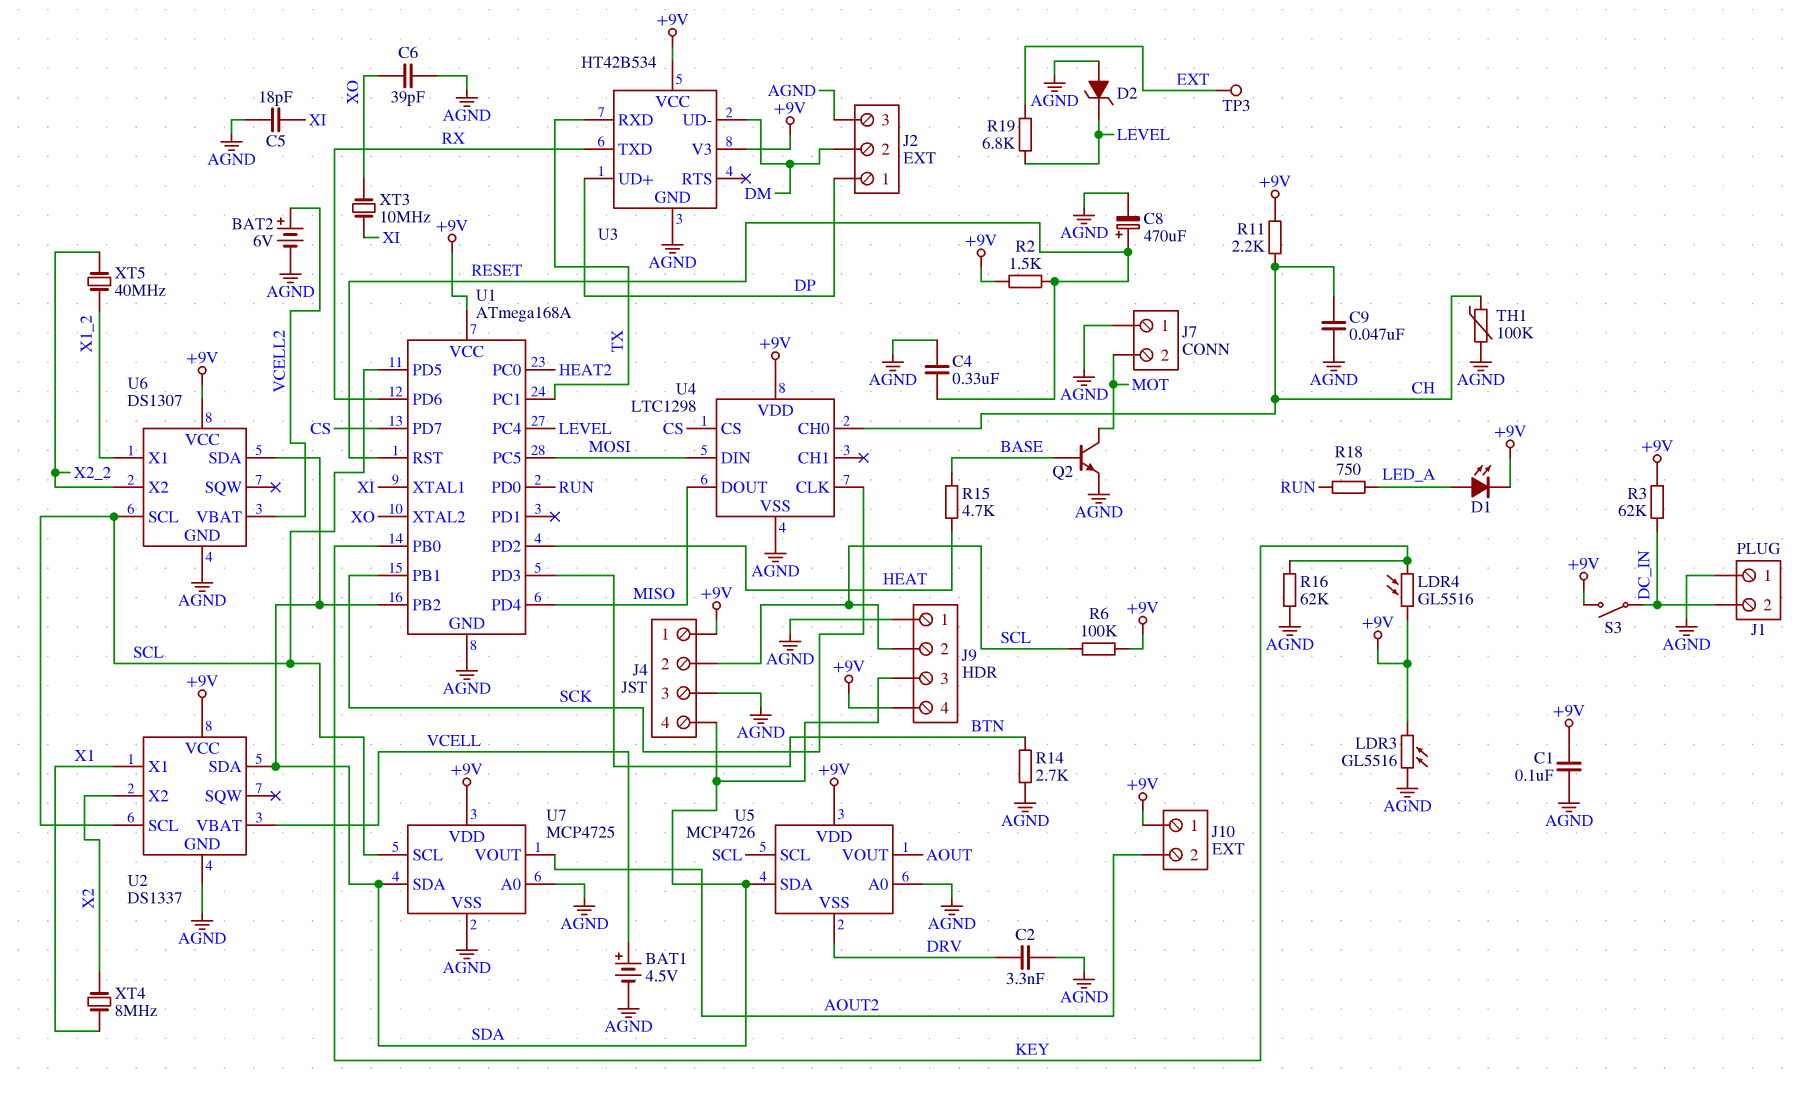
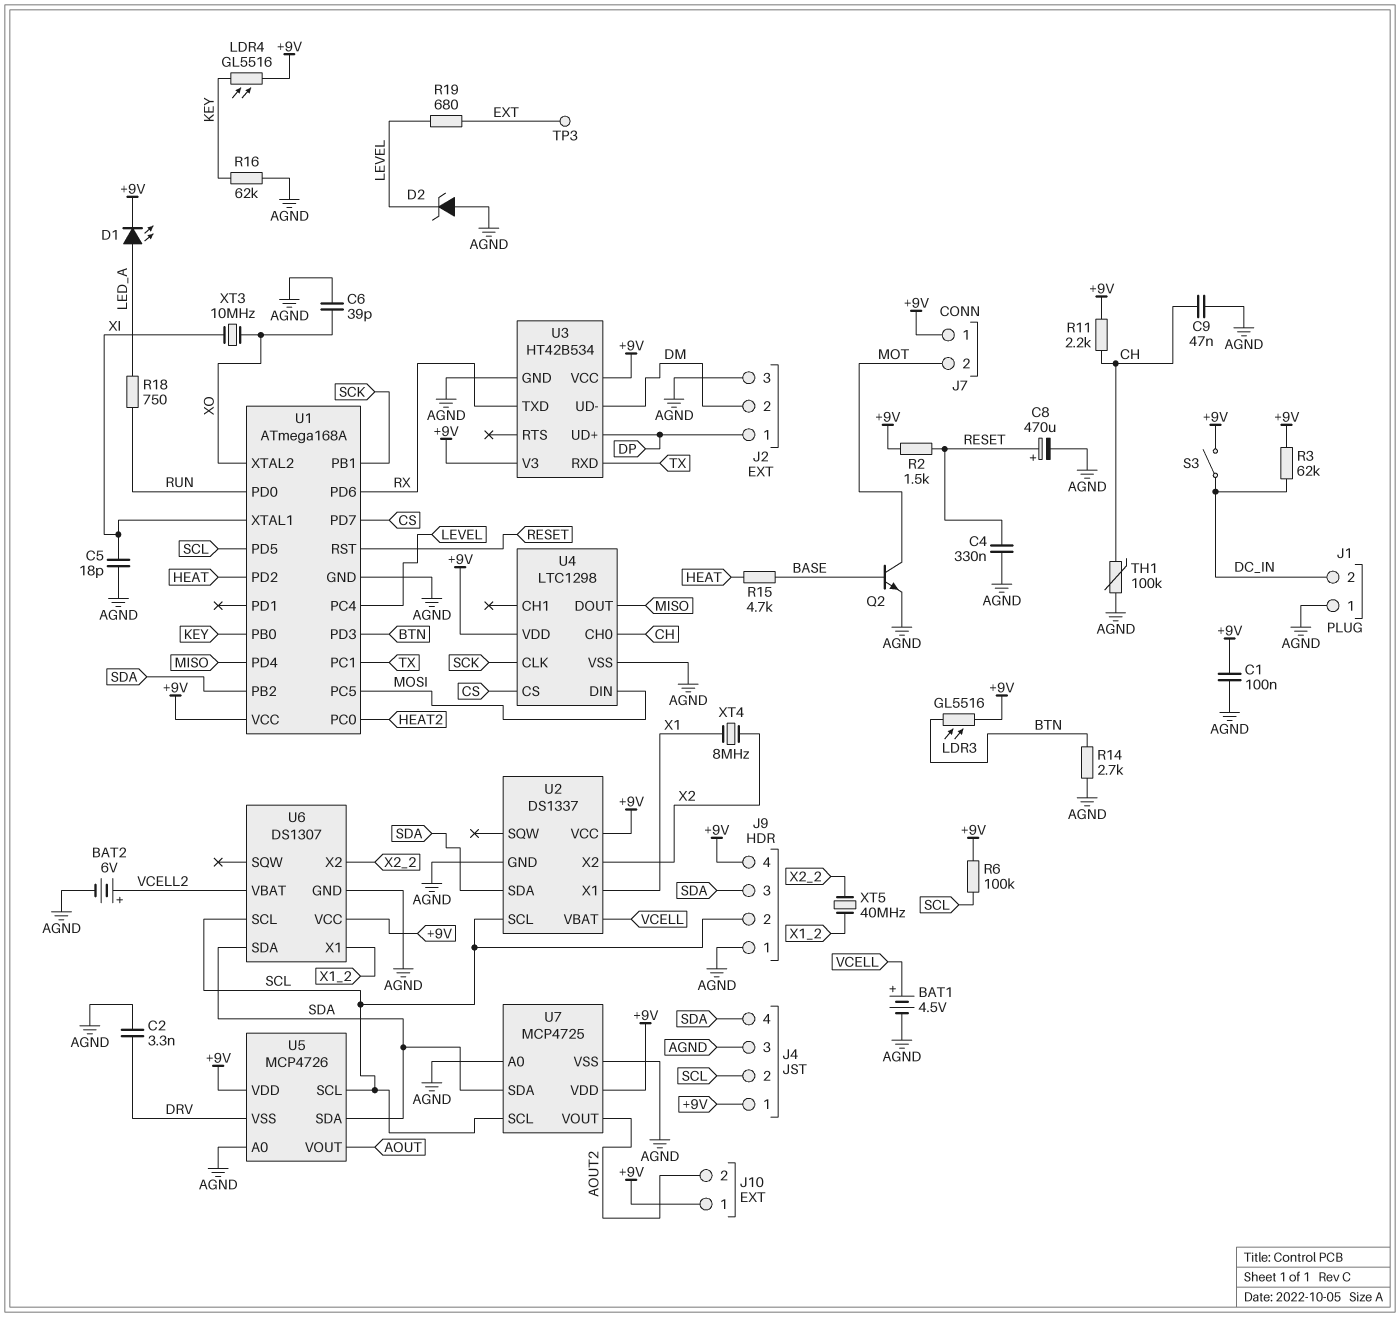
J7 pin 1: AGND -> +9V
LDR3: GL5516 (+9V, AGND) -> GL5516 (+9V, BTN)
R19: 6.8k (EXT, LEVEL) -> 680 (EXT, LEVEL)

